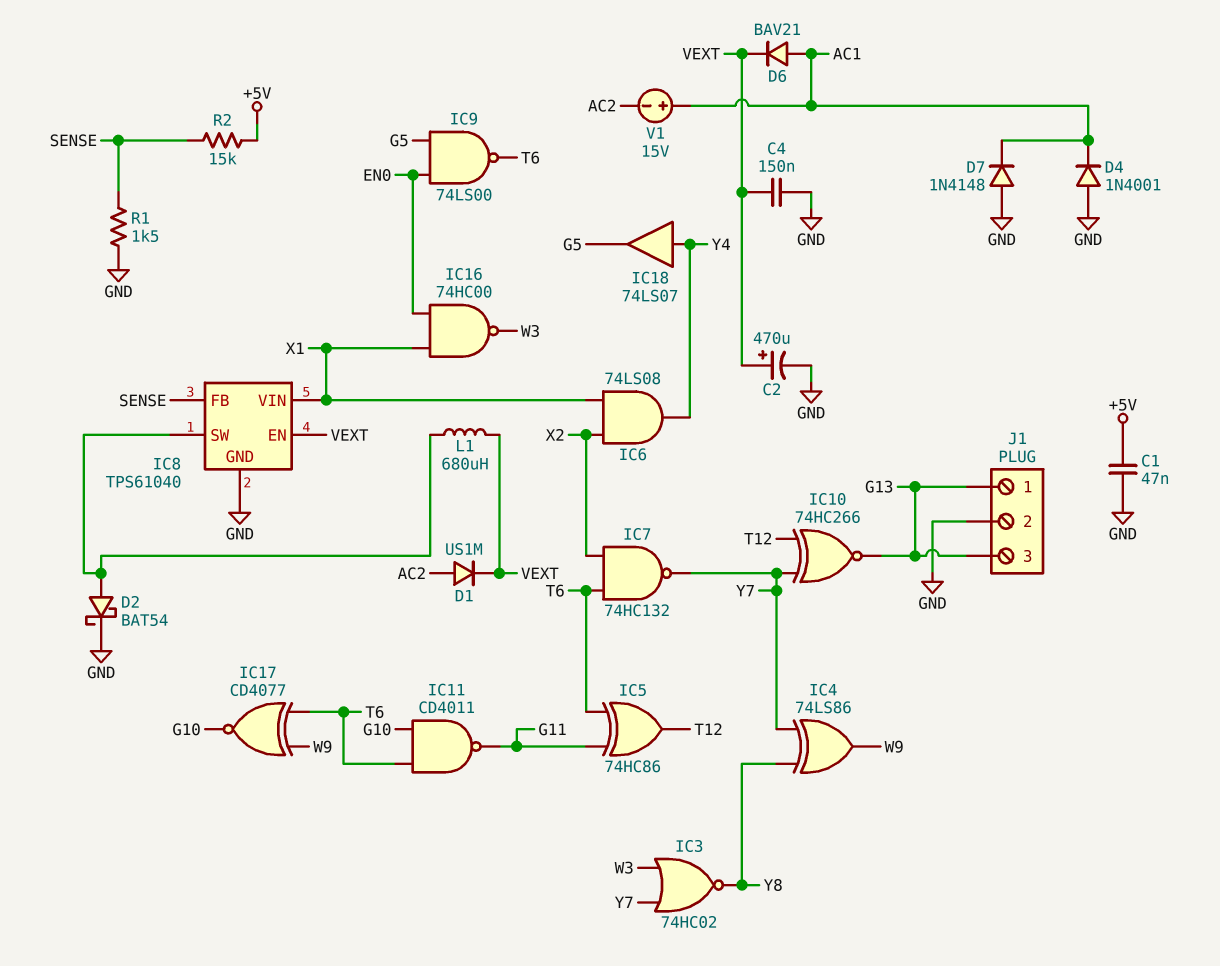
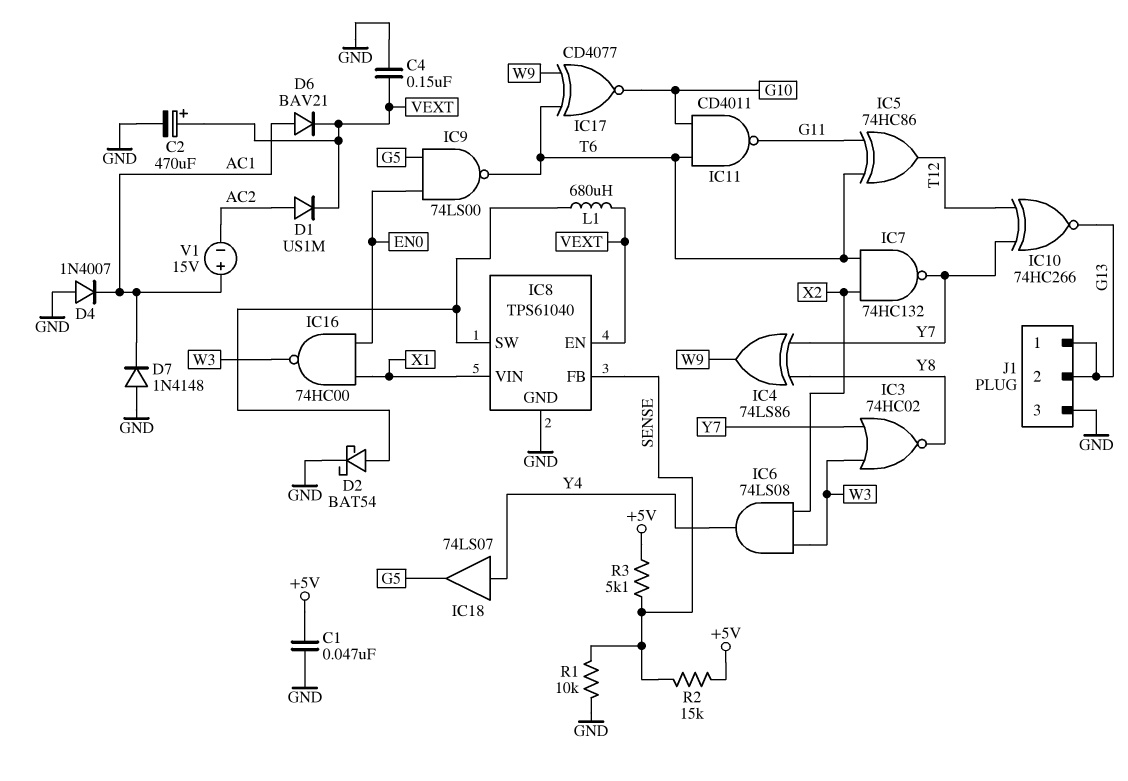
D4: diode 1N4001 (A GND, K AC1) -> diode 1N4007 (A GND, K AC1)
IC6: AND 74LS08 (in X1, in X2, out Y4) -> AND 74LS08 (in W3, in X2, out Y4)
J1 pin 2: GND -> G13
J1 pin 3: G13 -> GND
R1: 1.5k (GND, SENSE) -> 10k (GND, SENSE)
R3: none -> 5.1k (+5V, SENSE)

